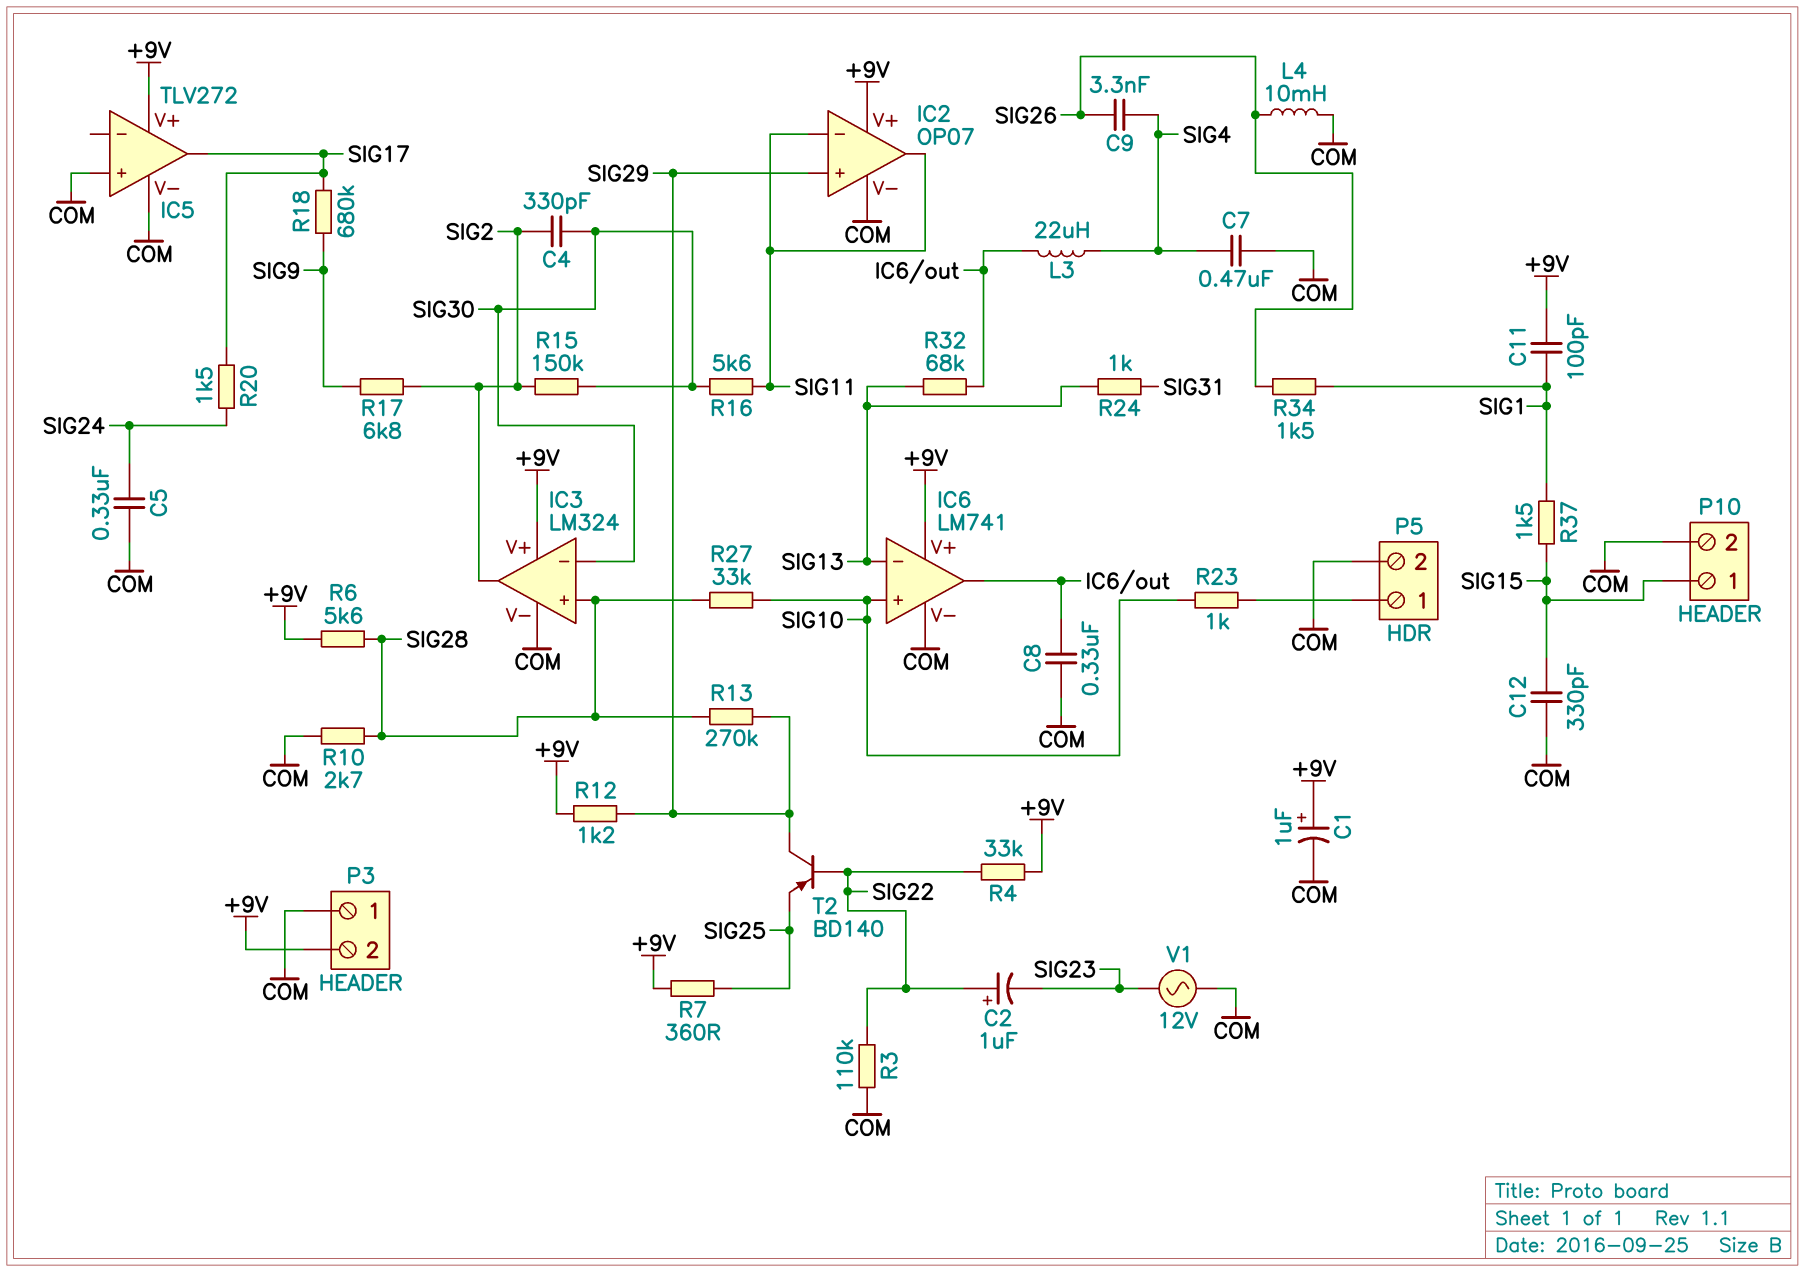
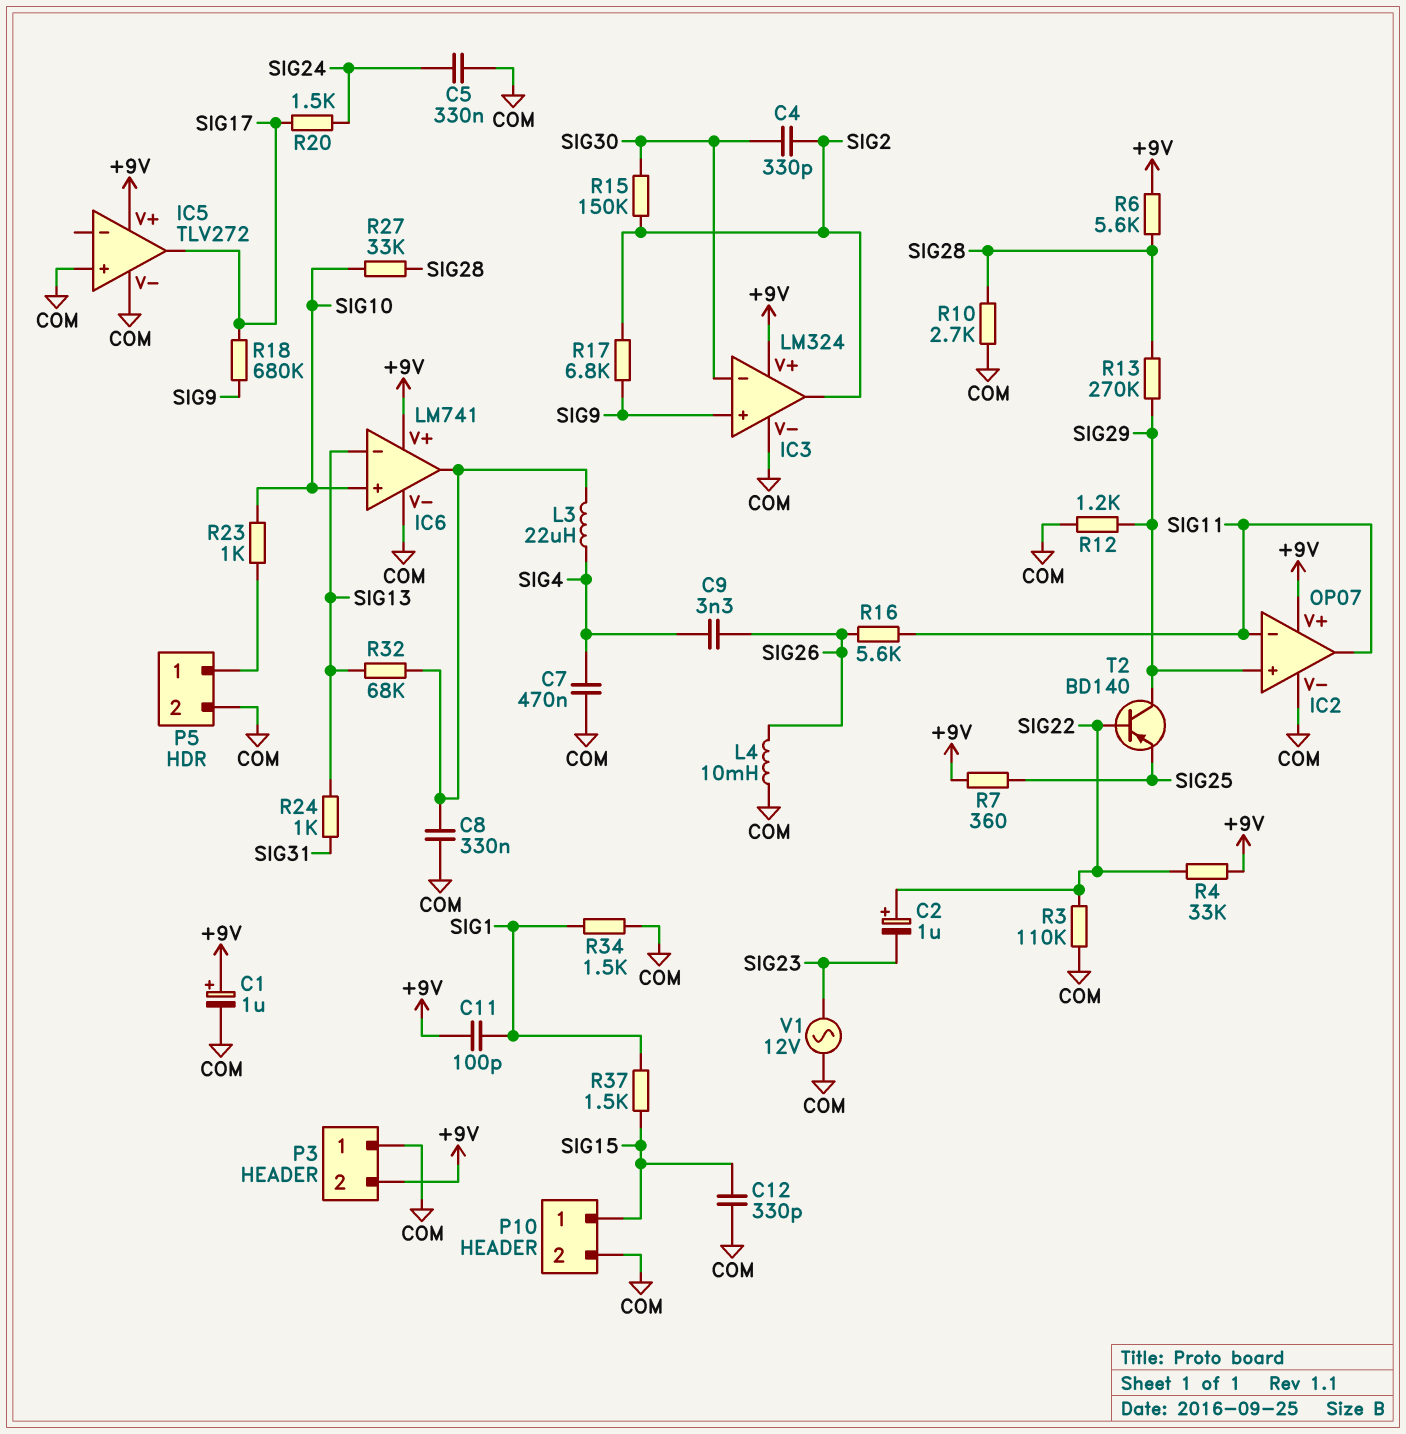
IC3 pin in+: SIG28 -> SIG9
R12: 1.2k (+9V, SIG29) -> 1.2k (COM, SIG29)
R16: 5.6k (SIG11, SIG30) -> 5.6k (SIG11, SIG26)
R34: 1.5k (SIG1, SIG26) -> 1.5k (COM, SIG1)

